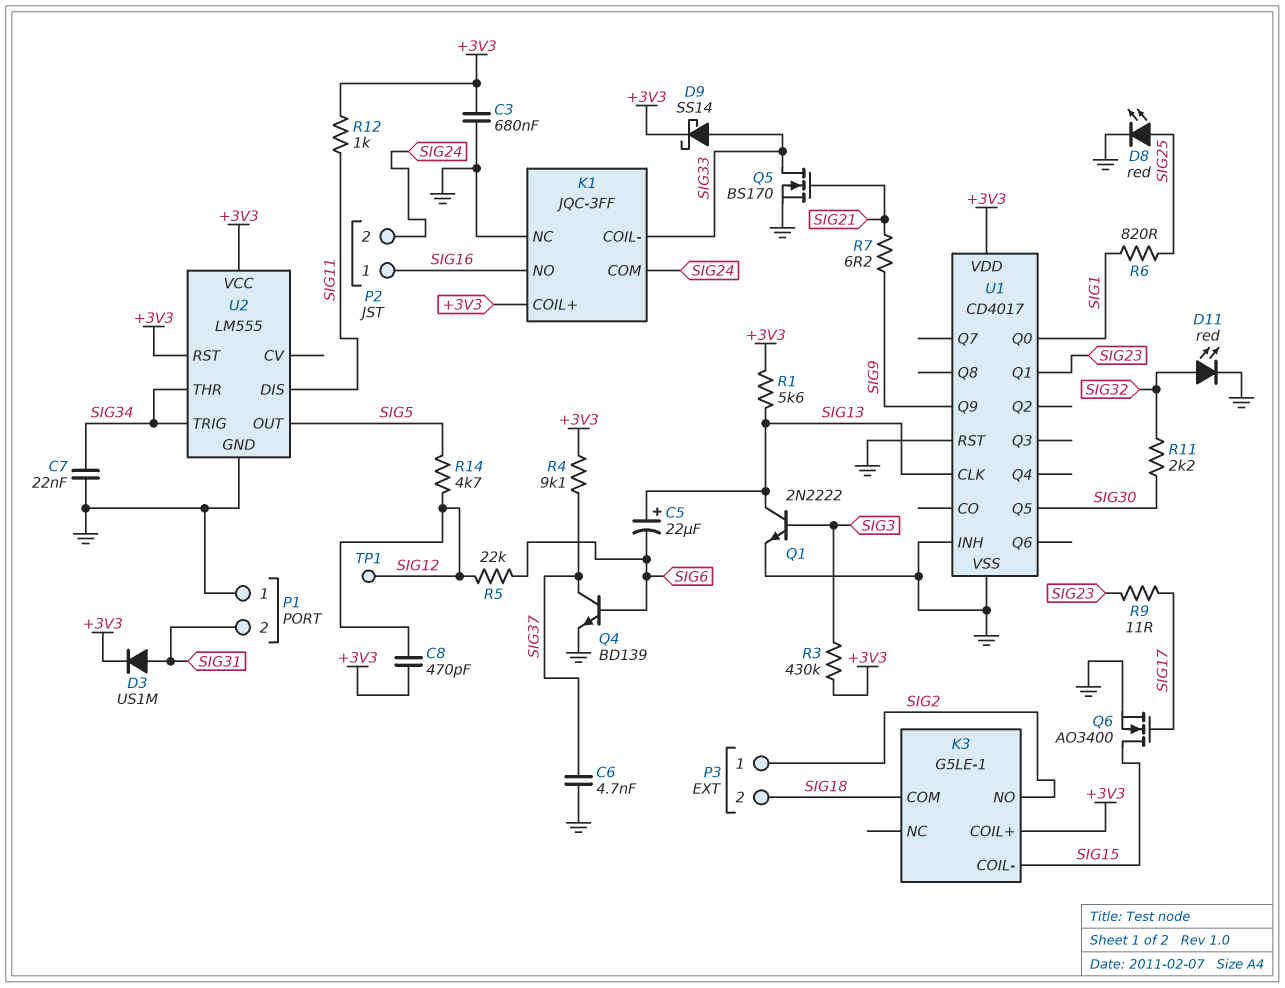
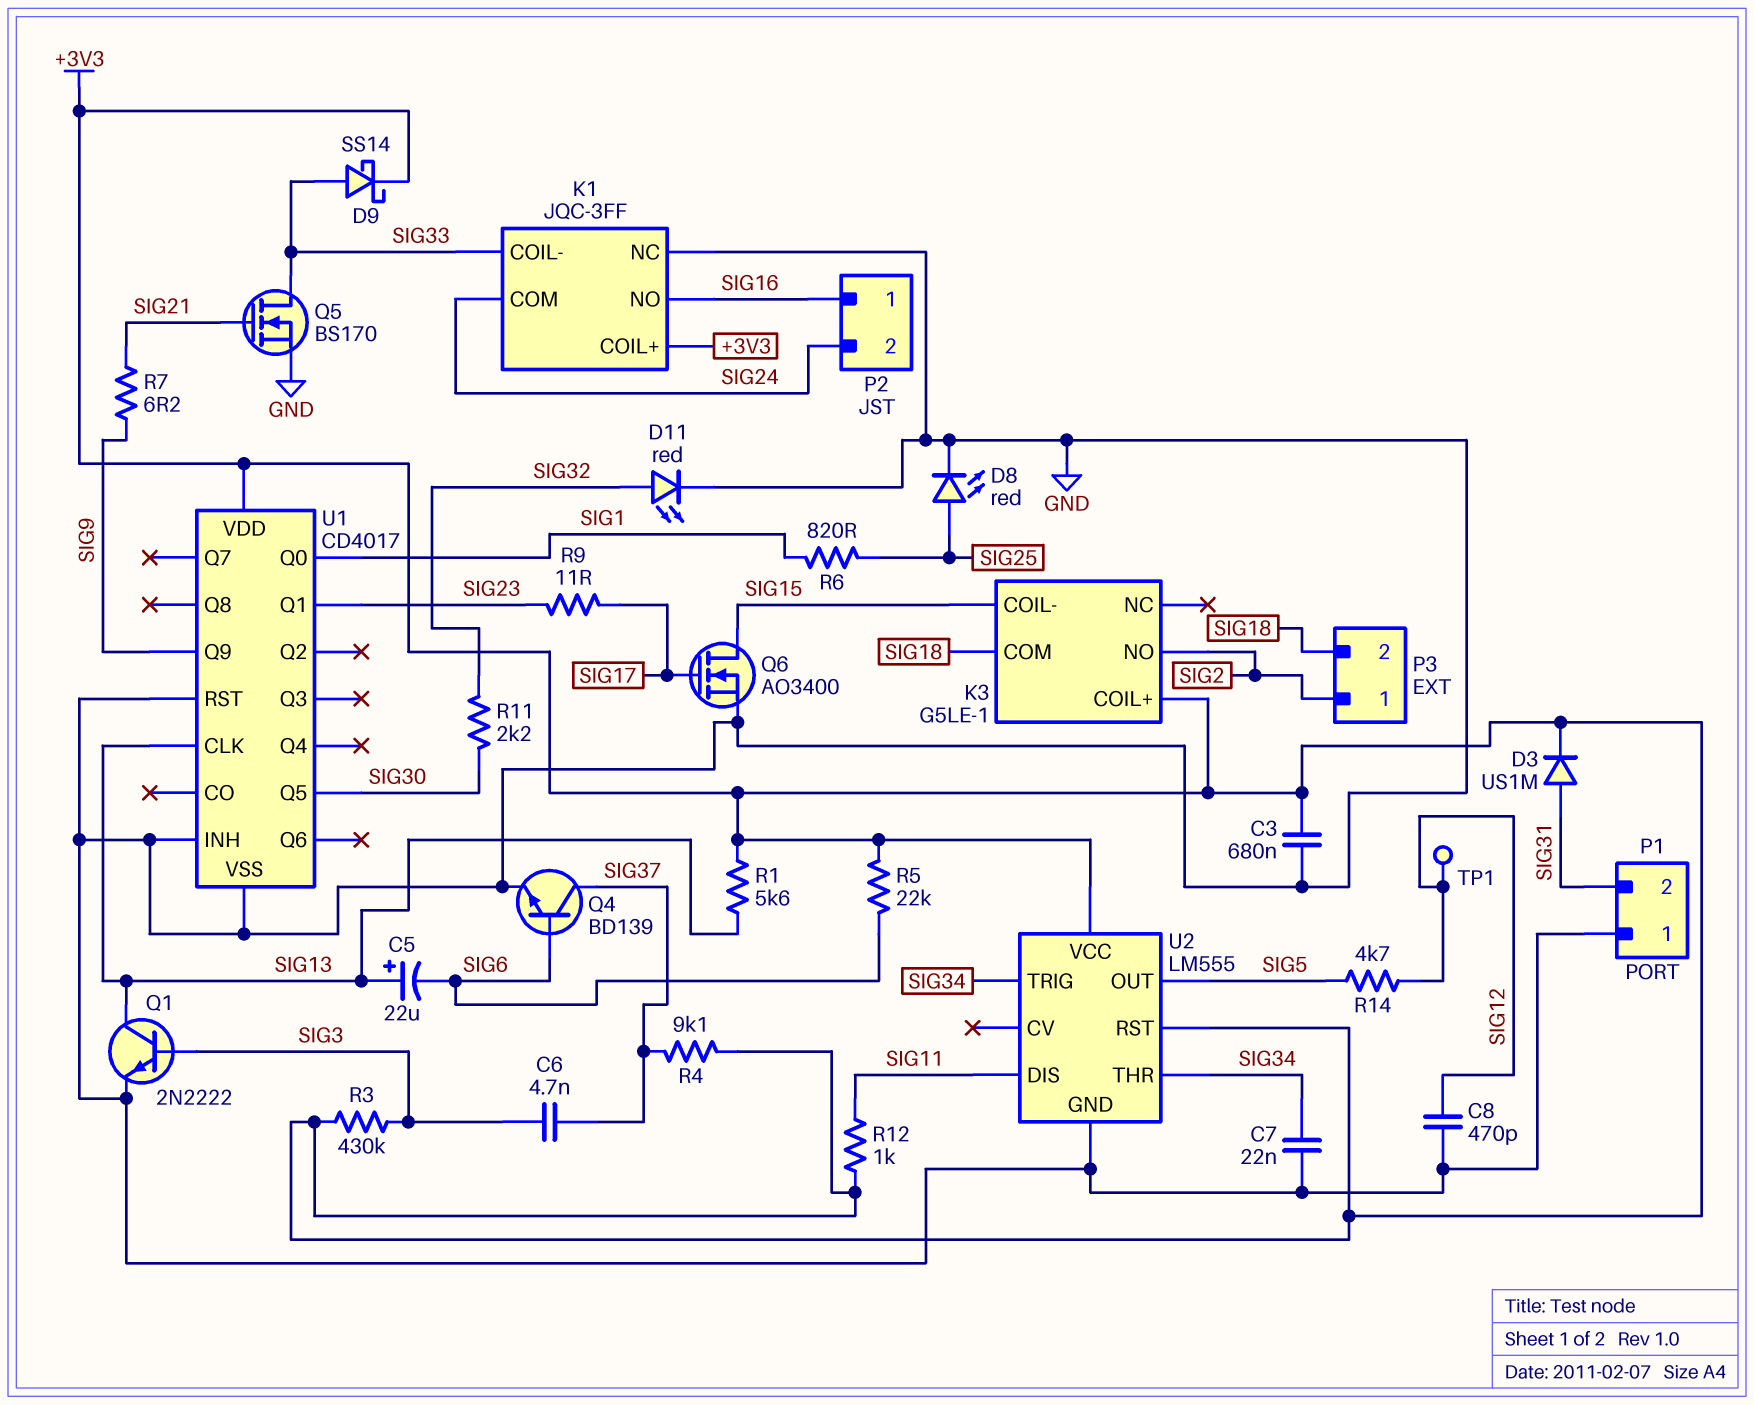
C6: 4.7nF (GND, SIG37) -> 4.7nF (SIG3, SIG37)
C8: 470pF (+3V3, SIG12) -> 470pF (GND, SIG12)
R5: 22k (SIG6, SIG12) -> 22k (+3V3, SIG6)

